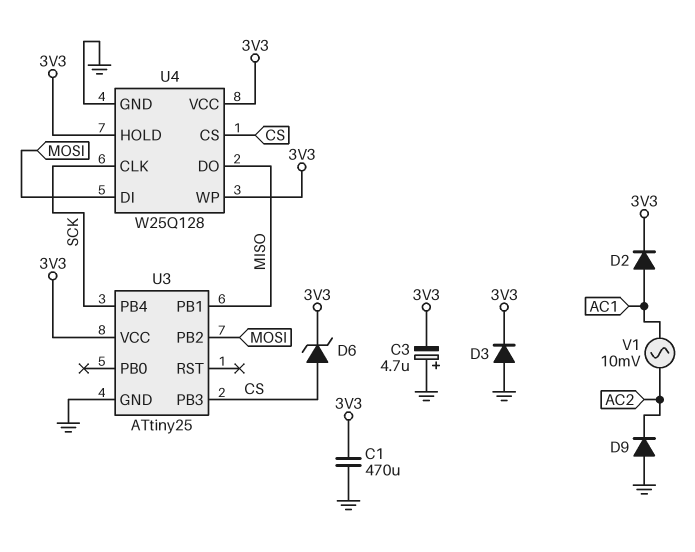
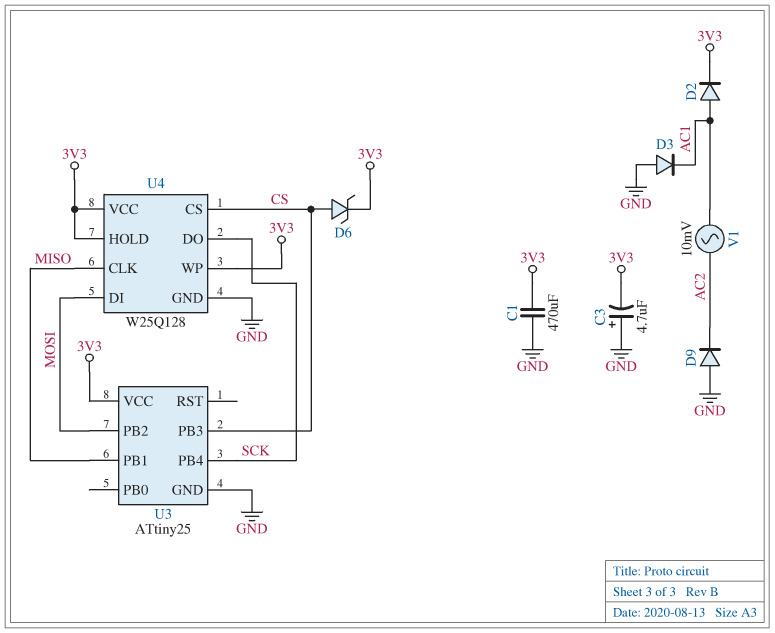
D3: diode (A GND, K 3V3) -> diode (A GND, K AC1)
U4 pin CLK: SCK -> MISO
U4 pin DO: MISO -> SCK

